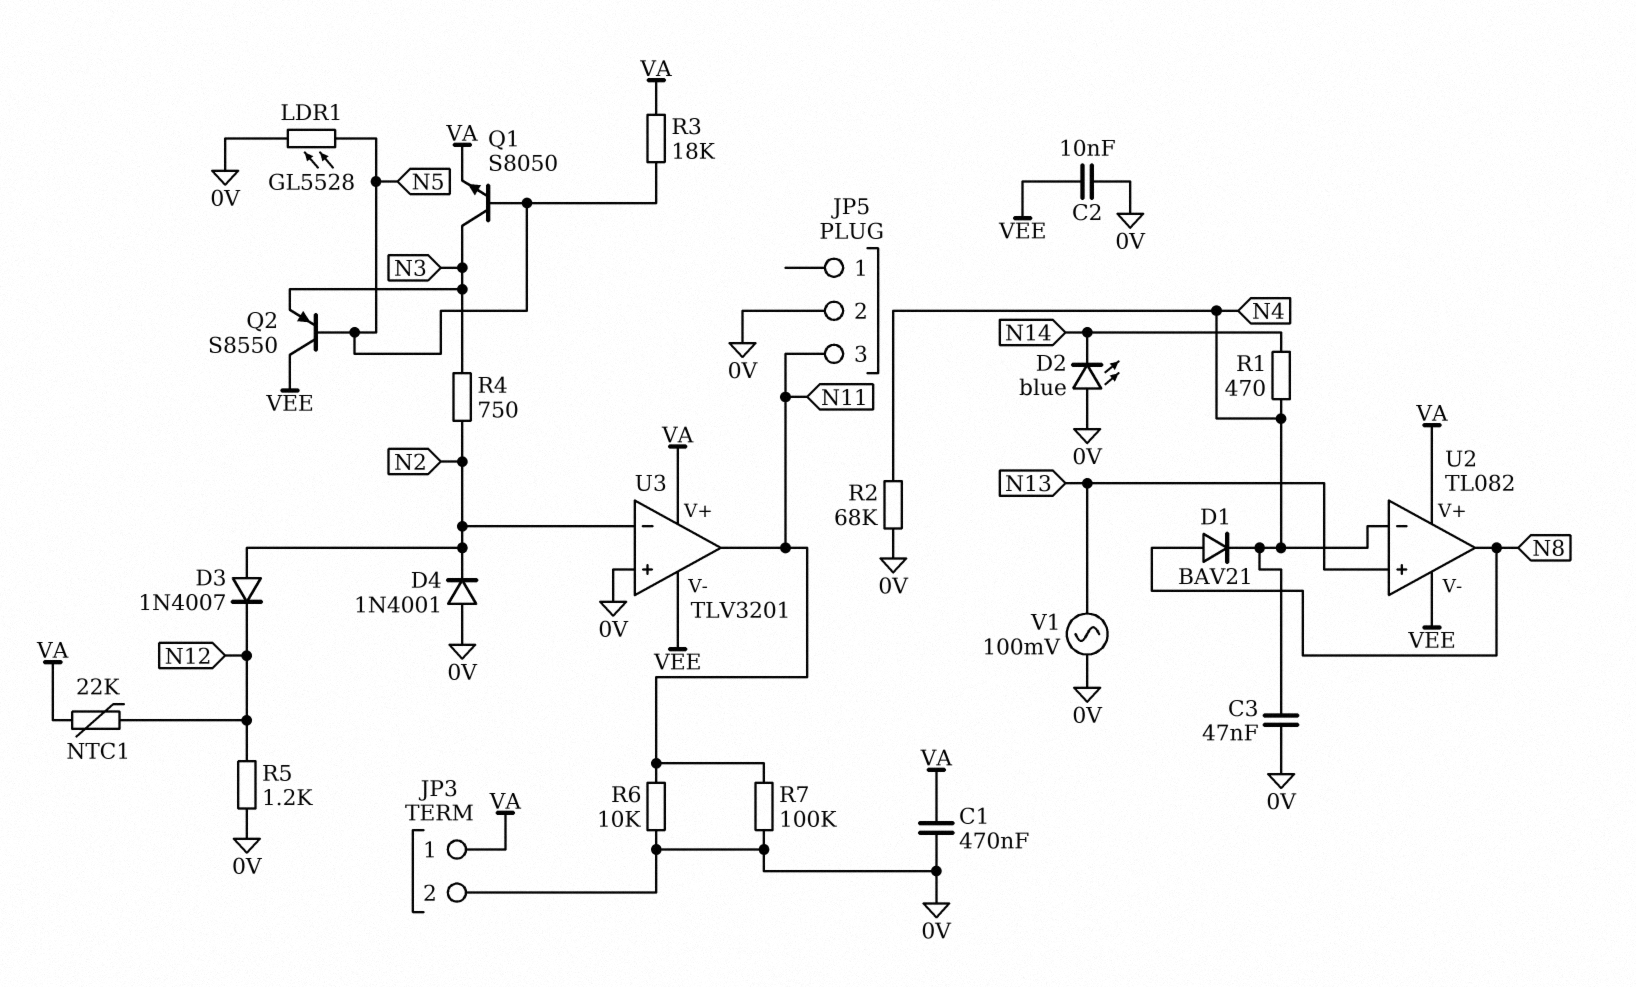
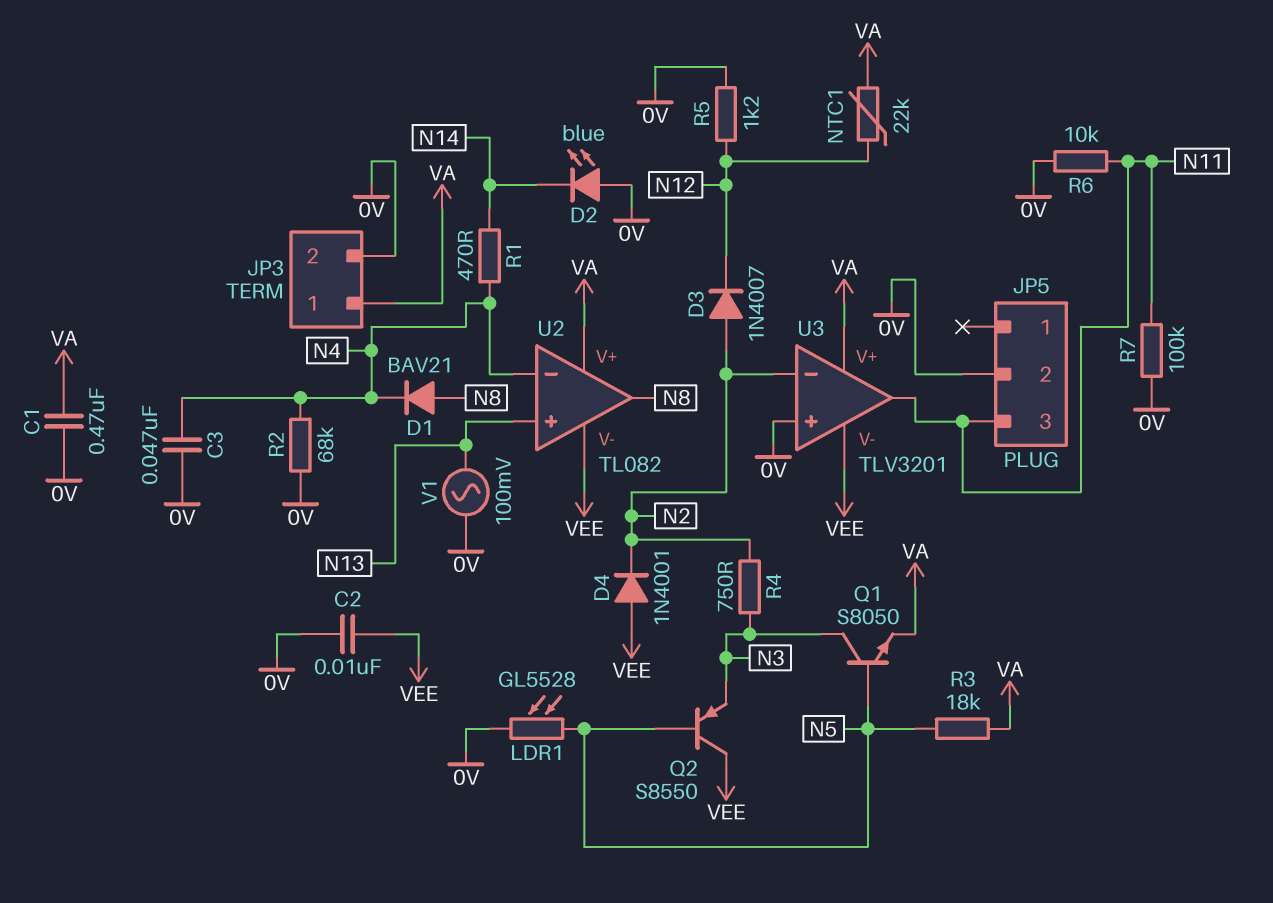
D4: diode 1N4001 (A 0V, K N2) -> diode 1N4001 (A VEE, K N2)

